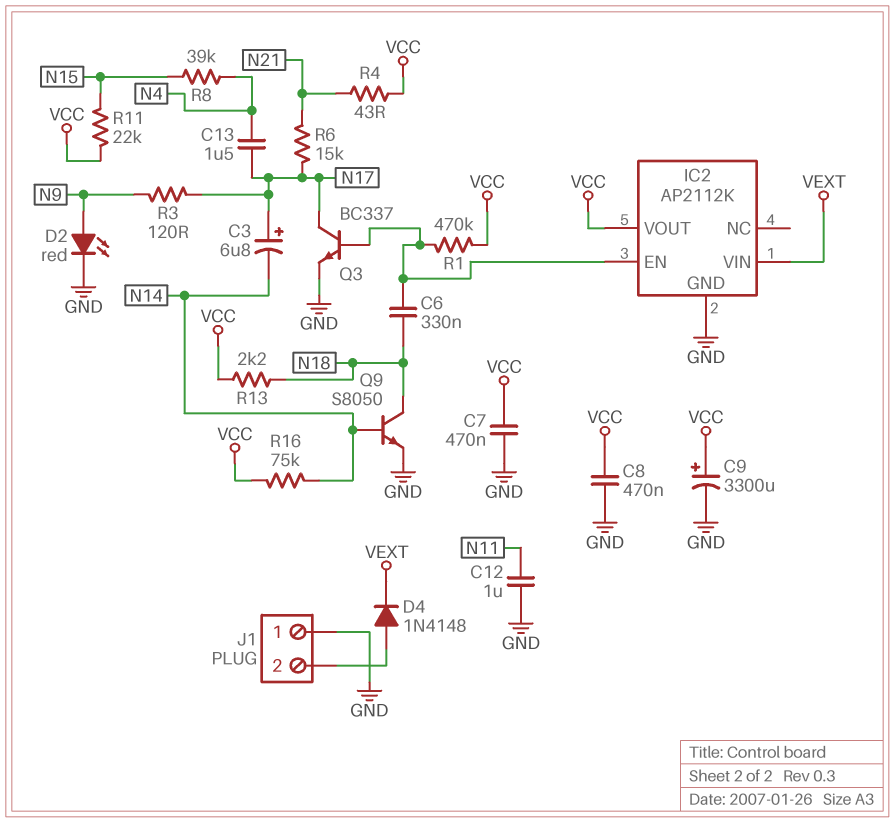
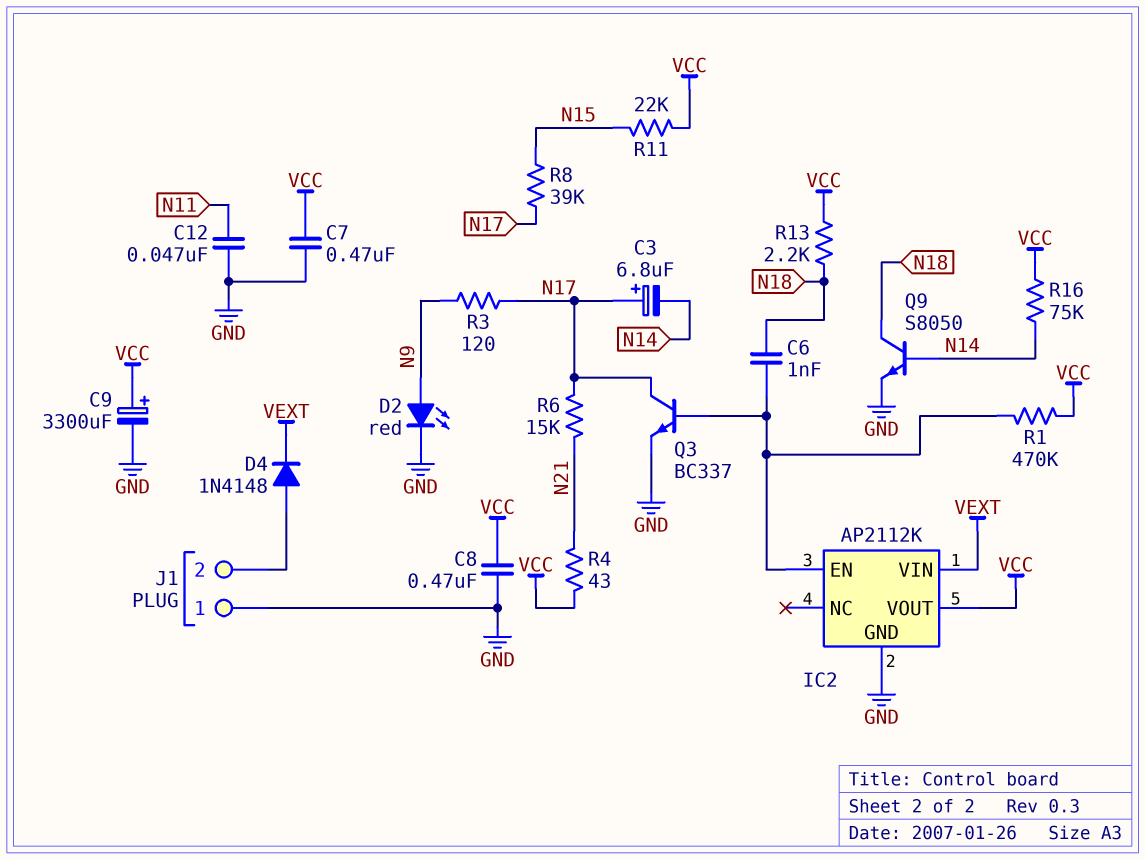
C6: 330nF (IC2/EN, N18) -> 1nF (IC2/EN, N18)
C12: 1uF (GND, N11) -> 47nF (GND, N11)
C13: 1.5uF (N4, N17) -> none
R8: 39k (N4, N15) -> 39k (N15, N17)

